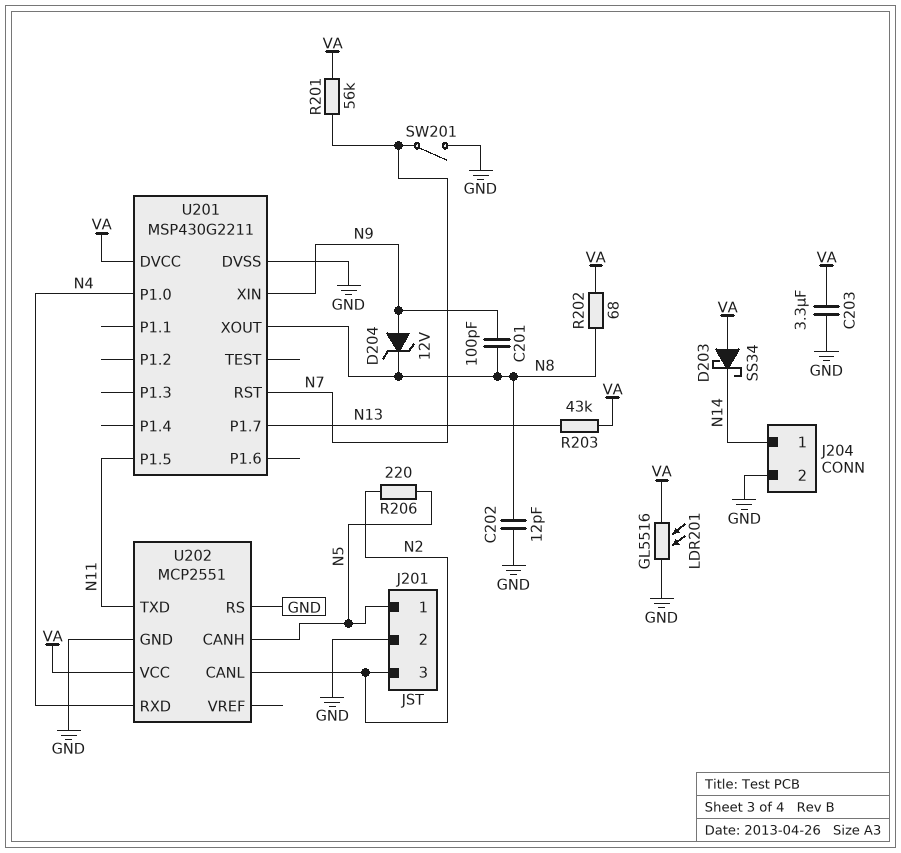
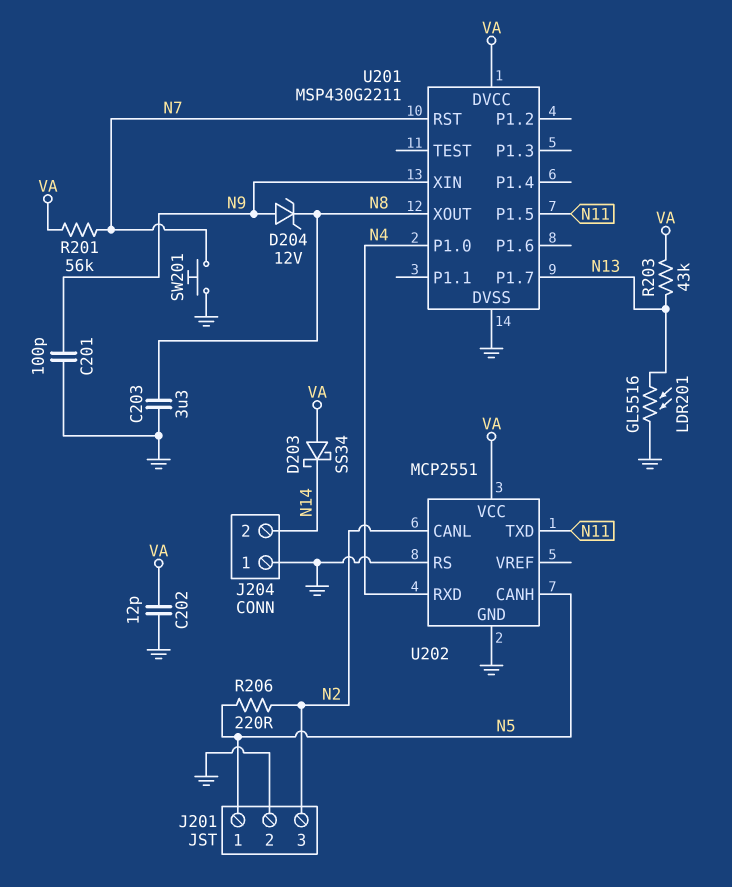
C201: 100pF (N8, N9) -> 100pF (GND, N9)
C202: 12pF (GND, N8) -> 12pF (GND, VA)
C203: 3.3uF (GND, VA) -> 3.3uF (GND, N8)
J204 pin 1: N14 -> GND
J204 pin 2: GND -> N14
LDR201: GL5516 (GND, VA) -> GL5516 (GND, N13)
R202: 68 (N8, VA) -> none
SW201: switch (GND, N7) -> button (GND, N7)

